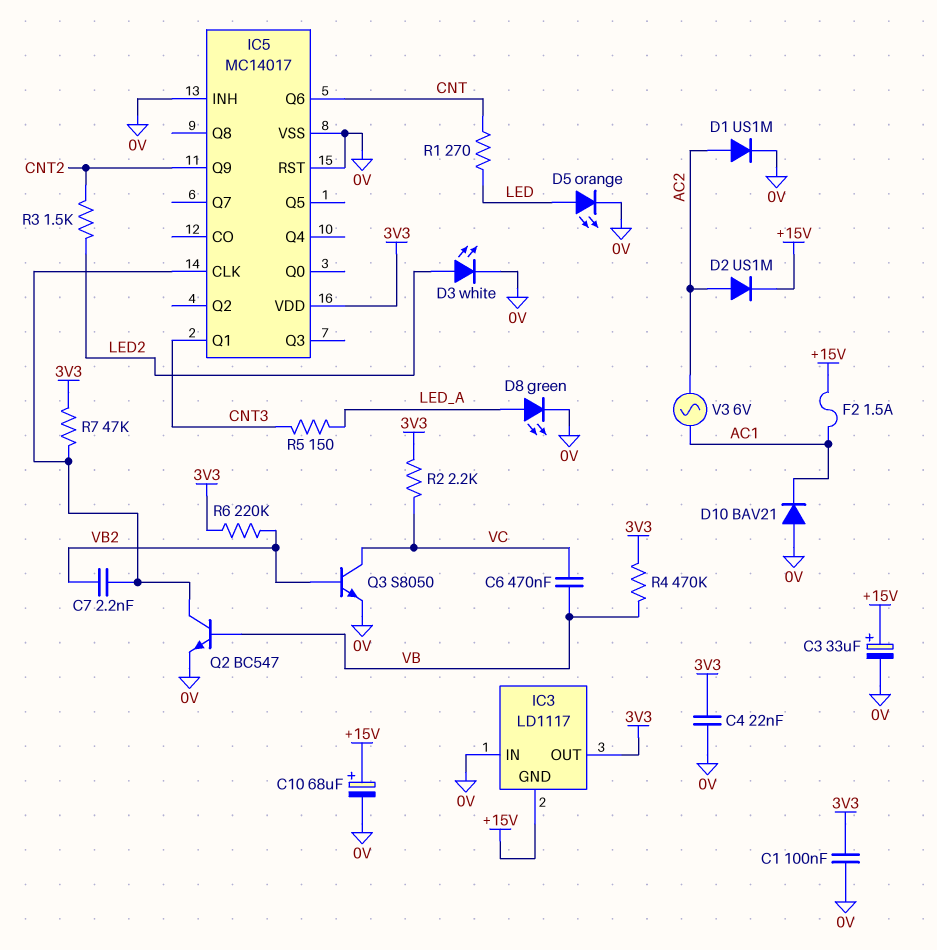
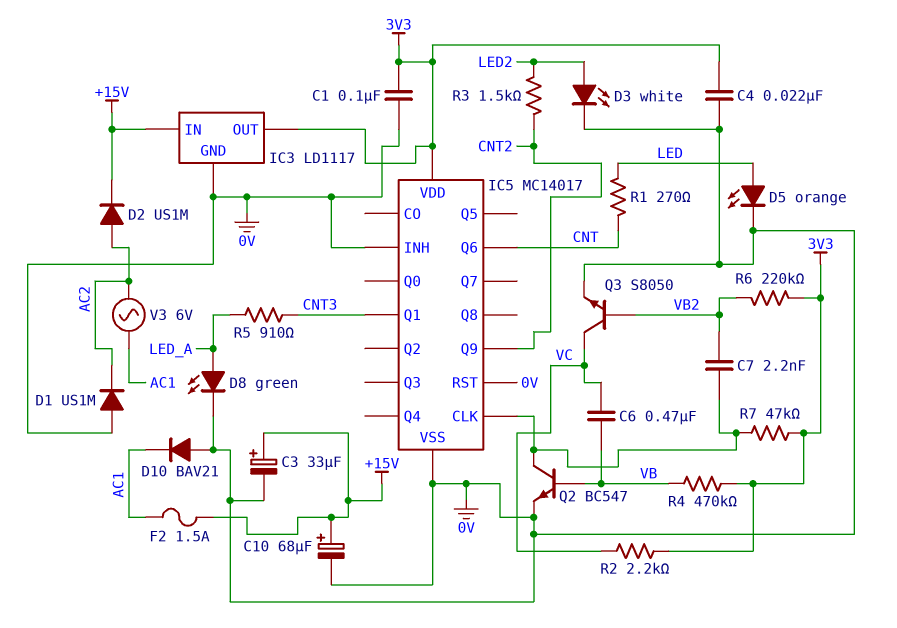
D1: diode US1M (A AC2, K 0V) -> diode US1M (A 0V, K AC2)
IC3 pin GND: +15V -> 0V
IC3 pin IN: 0V -> +15V
R5: 150 (CNT3, LED_A) -> 910 (CNT3, LED_A)

